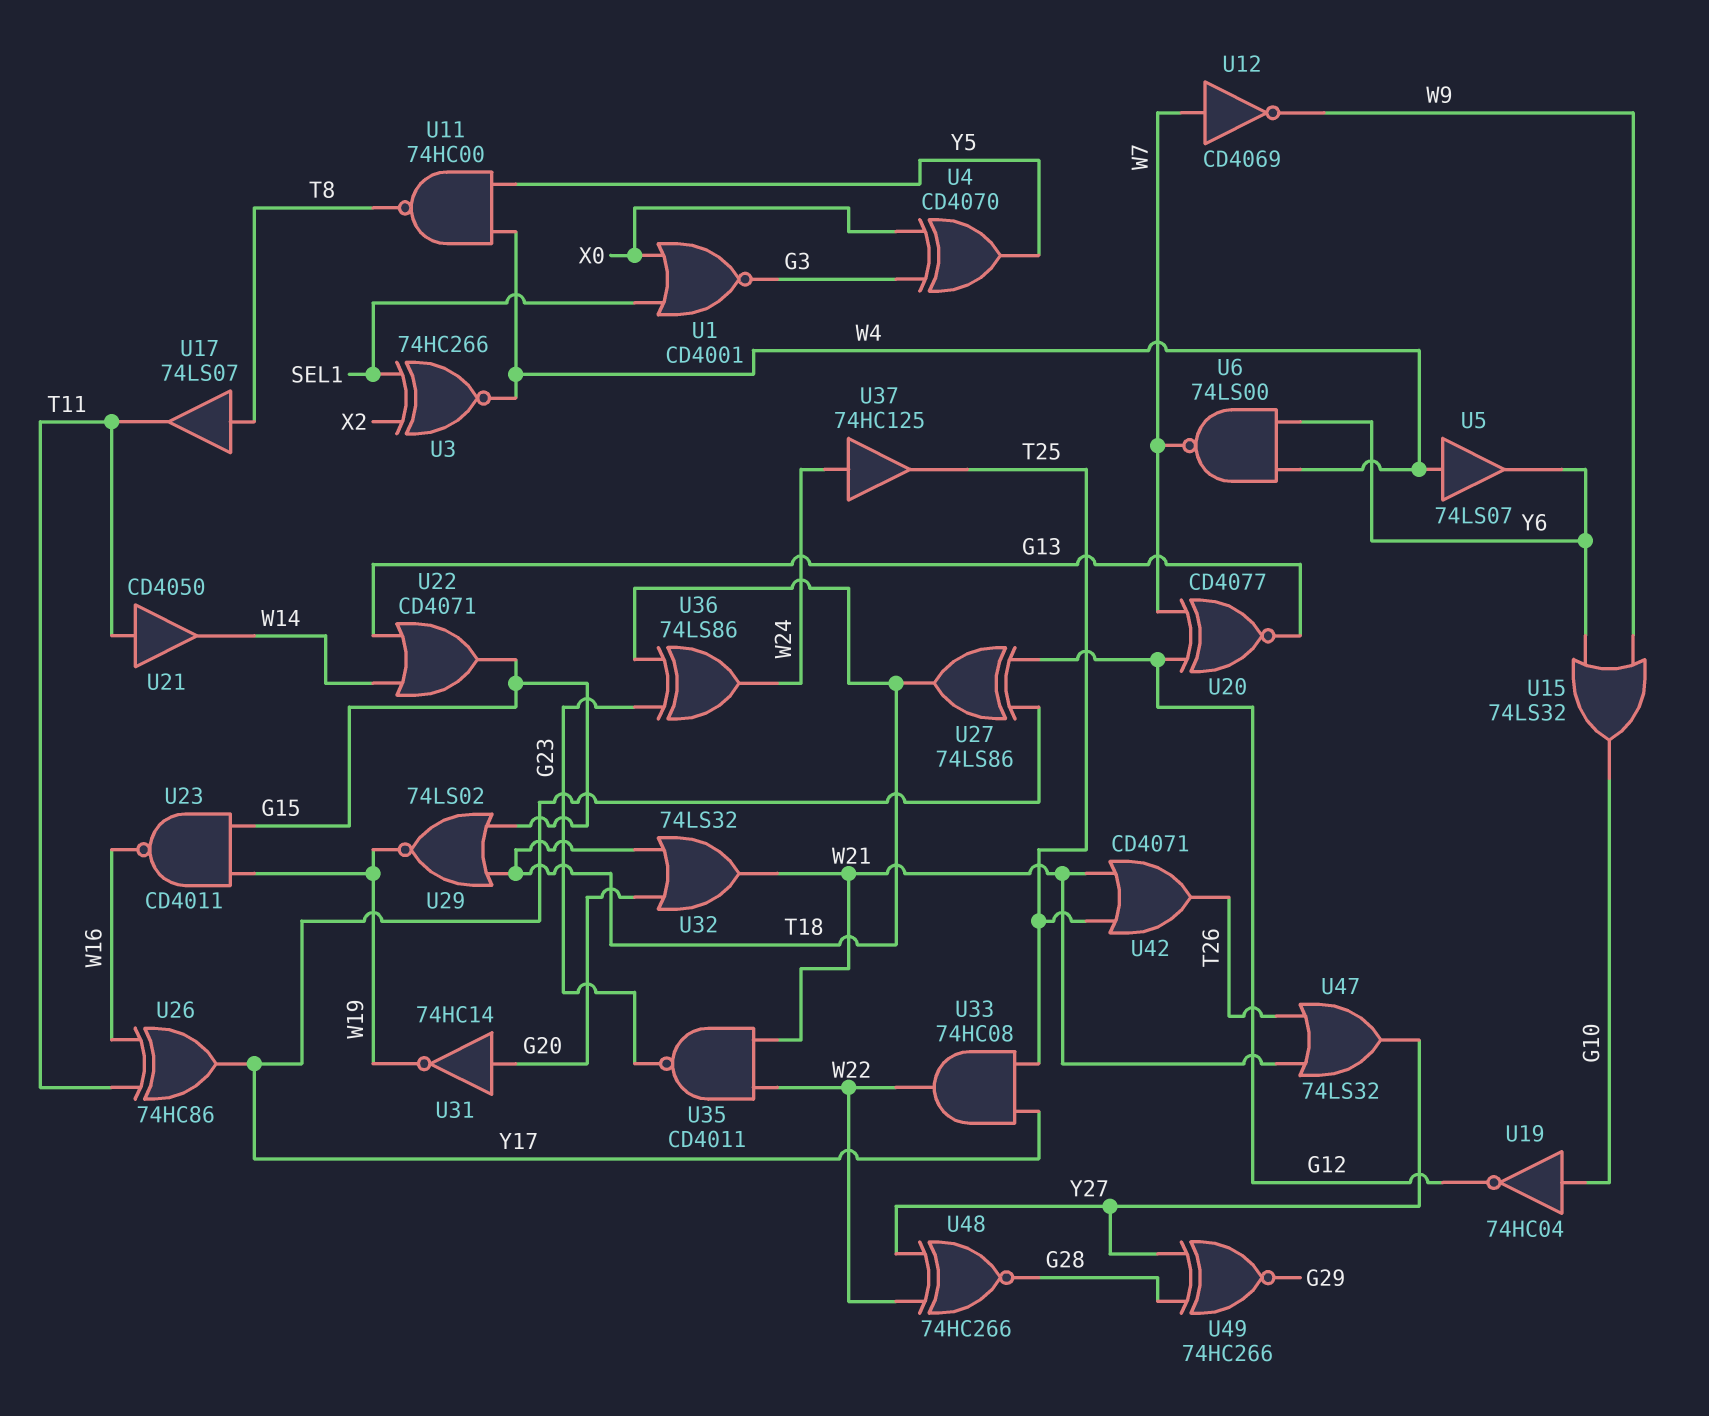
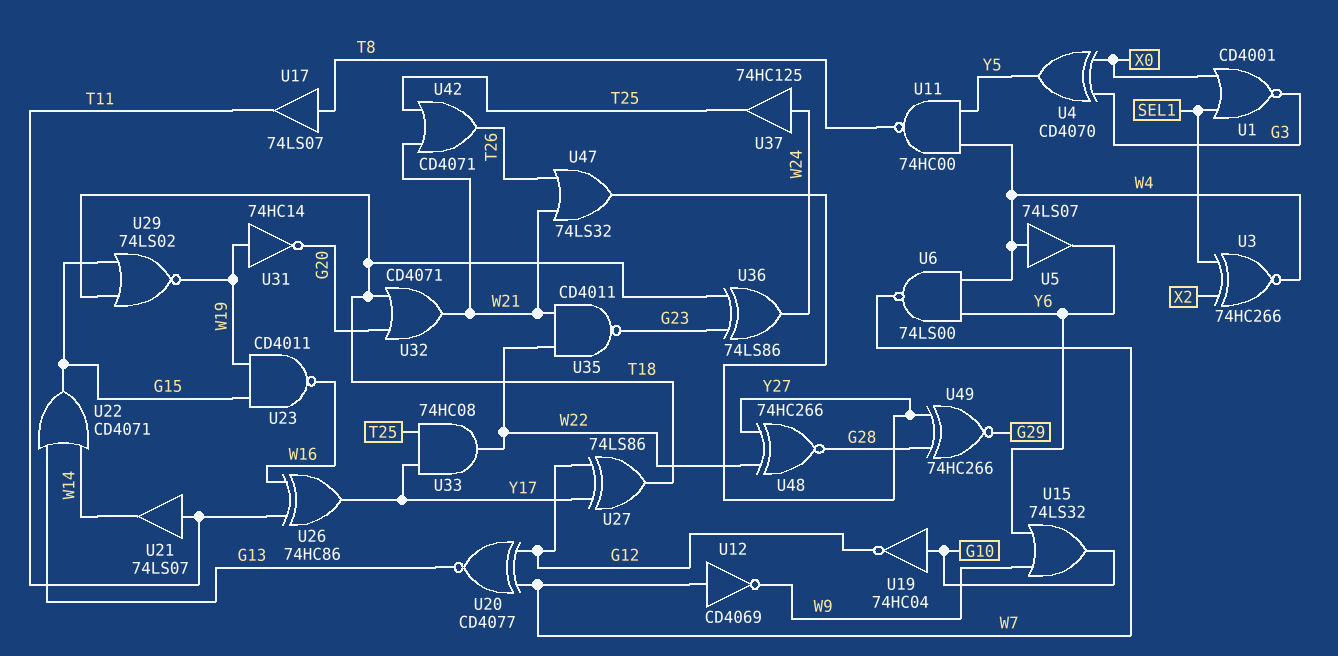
U21: buffer CD4050 (in T11, out W14) -> buffer 74LS07 (in T11, out W14)
U31: NOT 74HC14 (in G20, out W19) -> NOT 74HC14 (in W19, out G20)
U32: OR 74LS32 (in G20, in T18, out W21) -> OR CD4071 (in G20, in T18, out W21)

